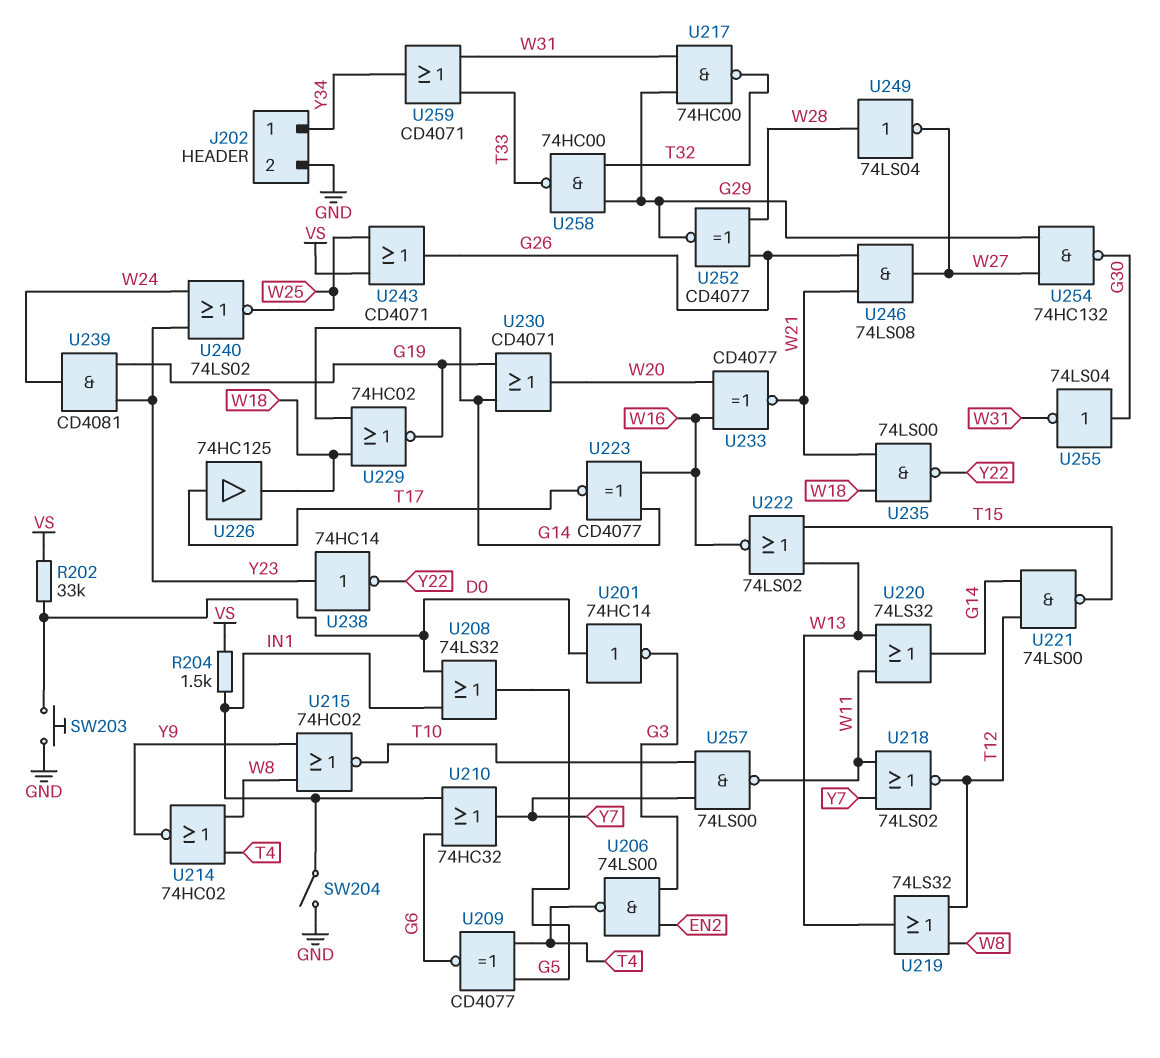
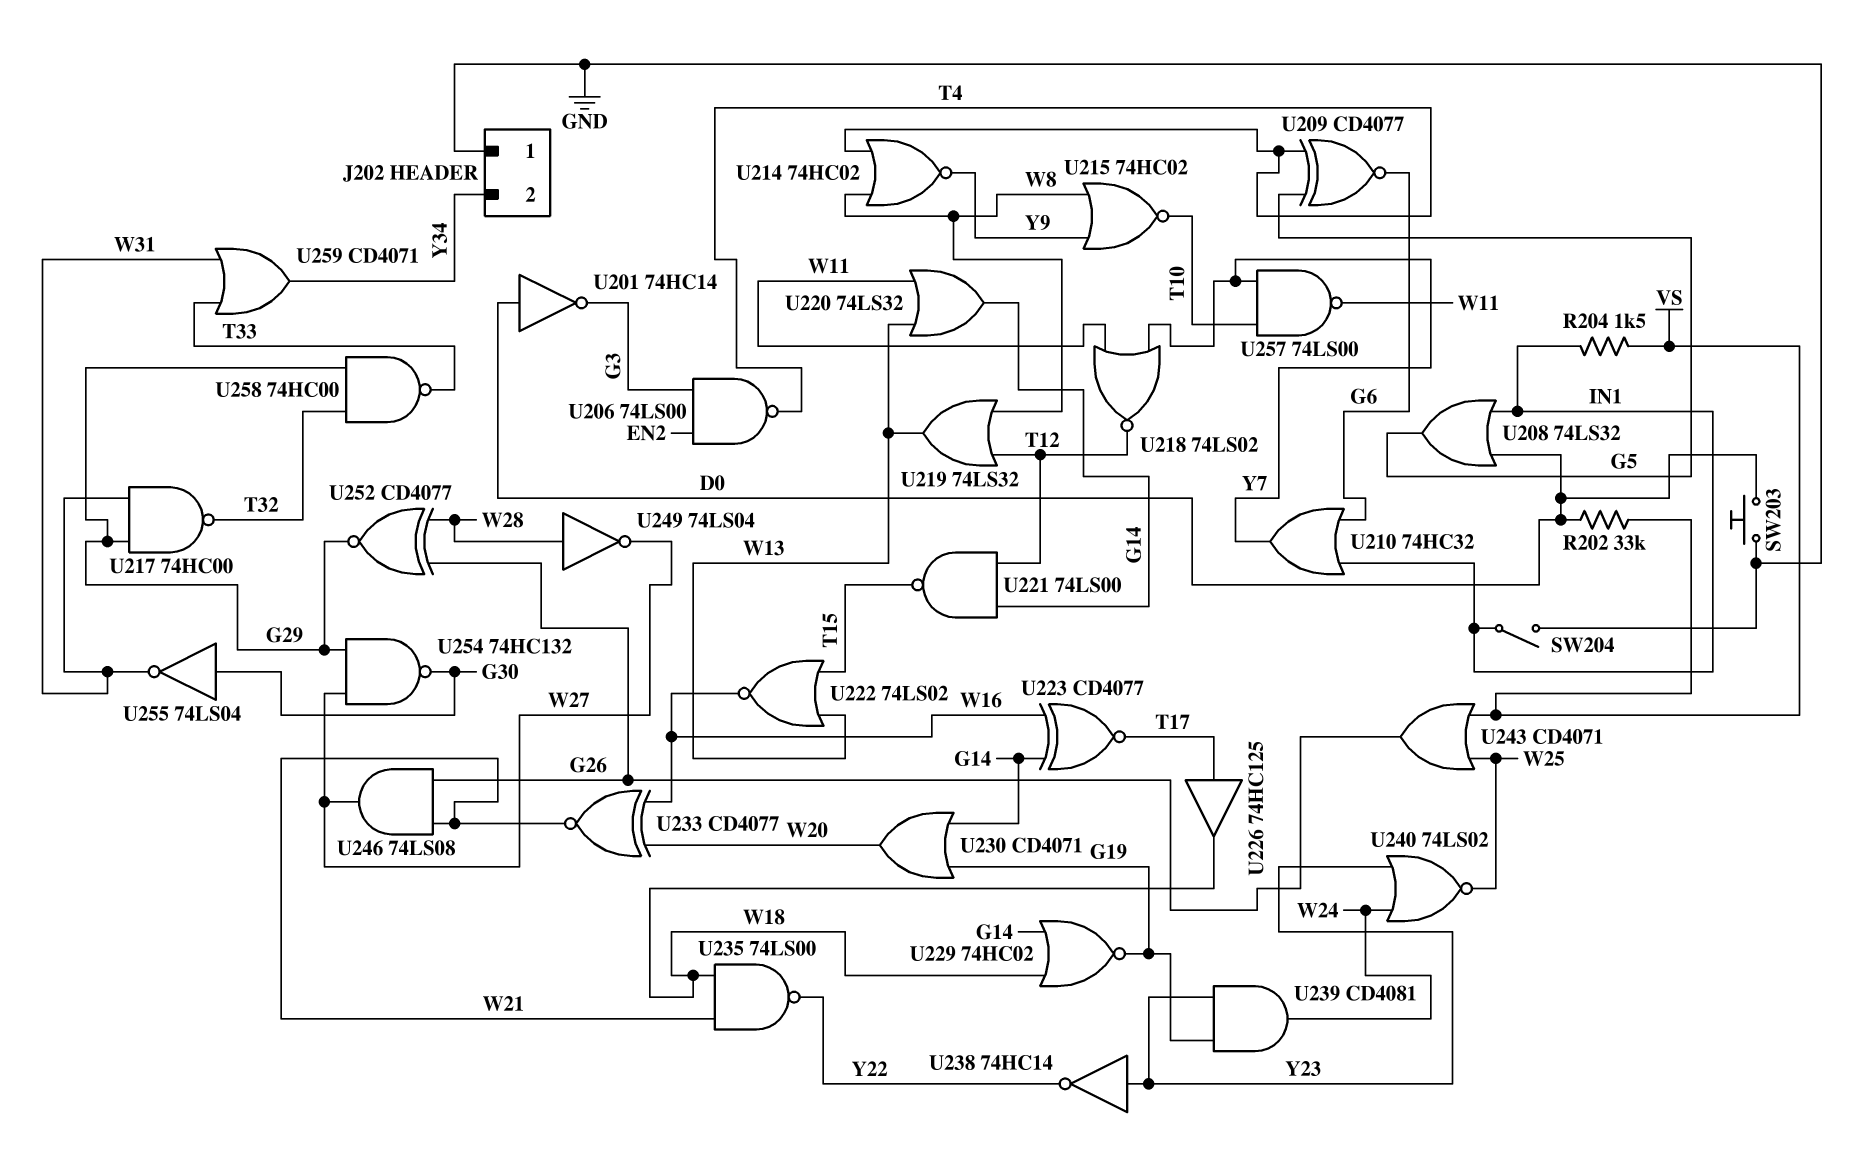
J202 pin 1: Y34 -> GND
J202 pin 2: GND -> Y34

